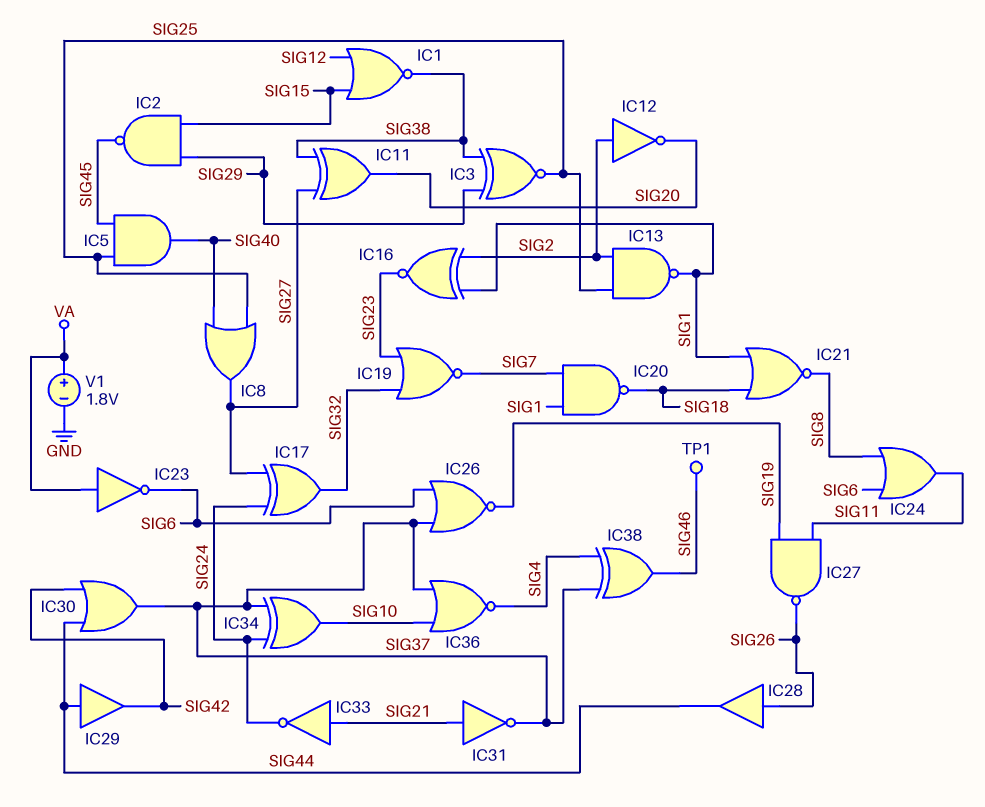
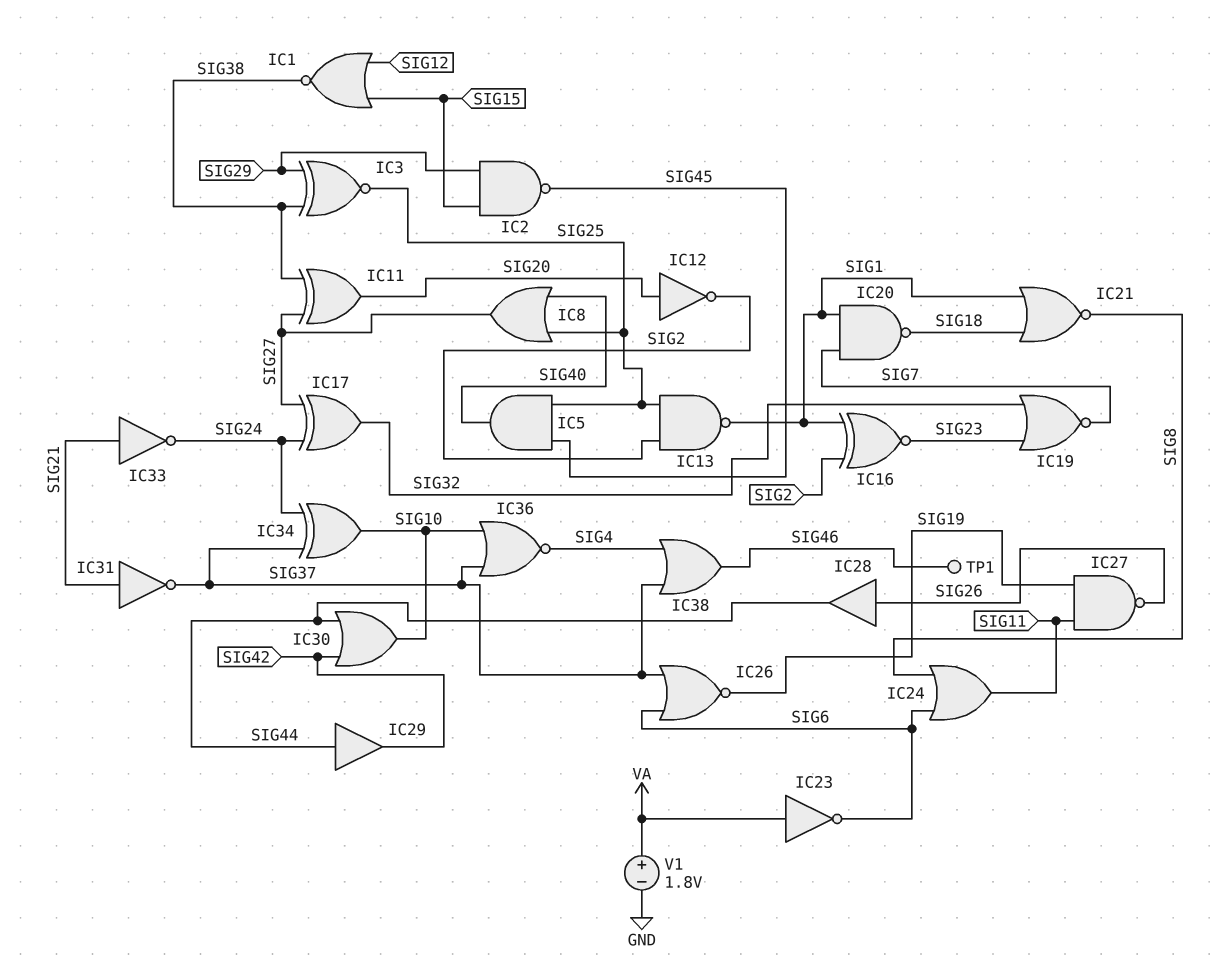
IC12: NOT (in SIG2, out SIG20) -> NOT (in SIG20, out SIG2)
IC30: OR (in SIG42, in SIG44, out SIG37) -> OR (in SIG42, in SIG44, out SIG10)
IC38: XOR (in SIG4, in SIG37, out SIG46) -> OR (in SIG4, in SIG37, out SIG46)

